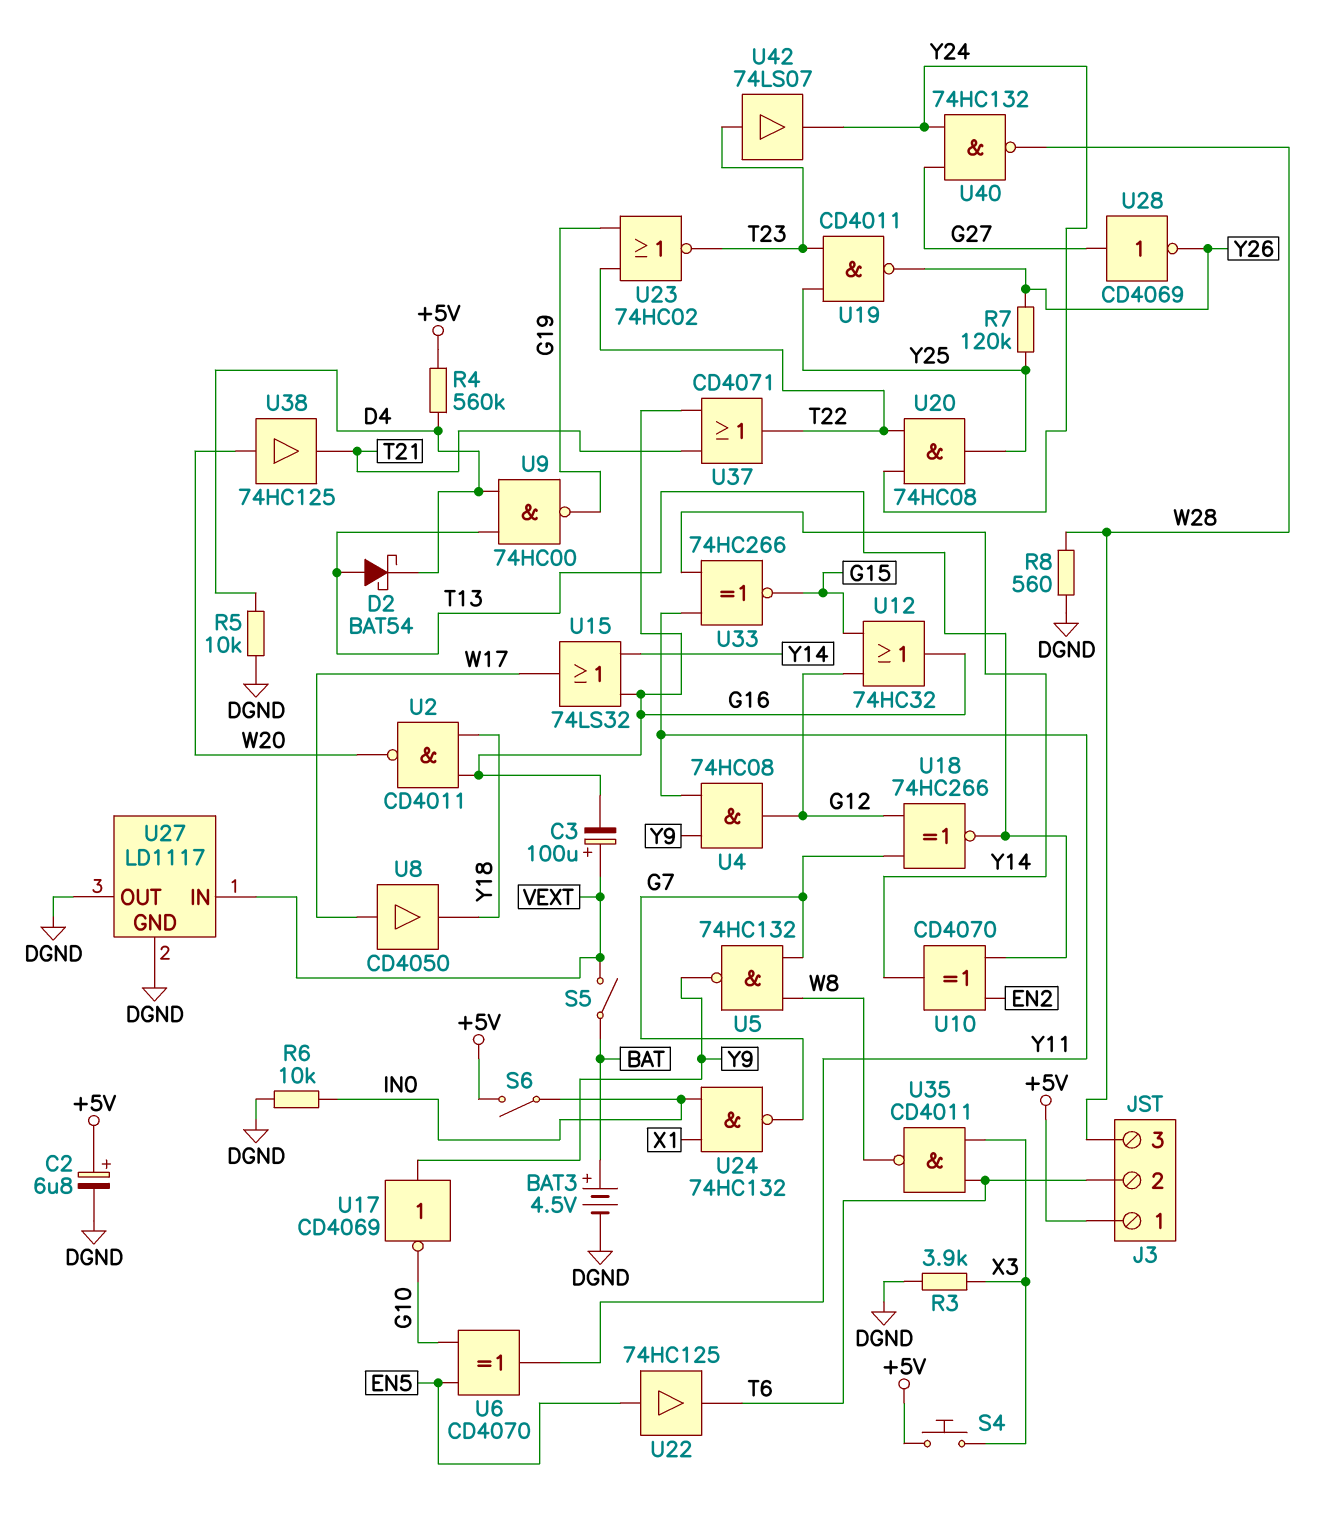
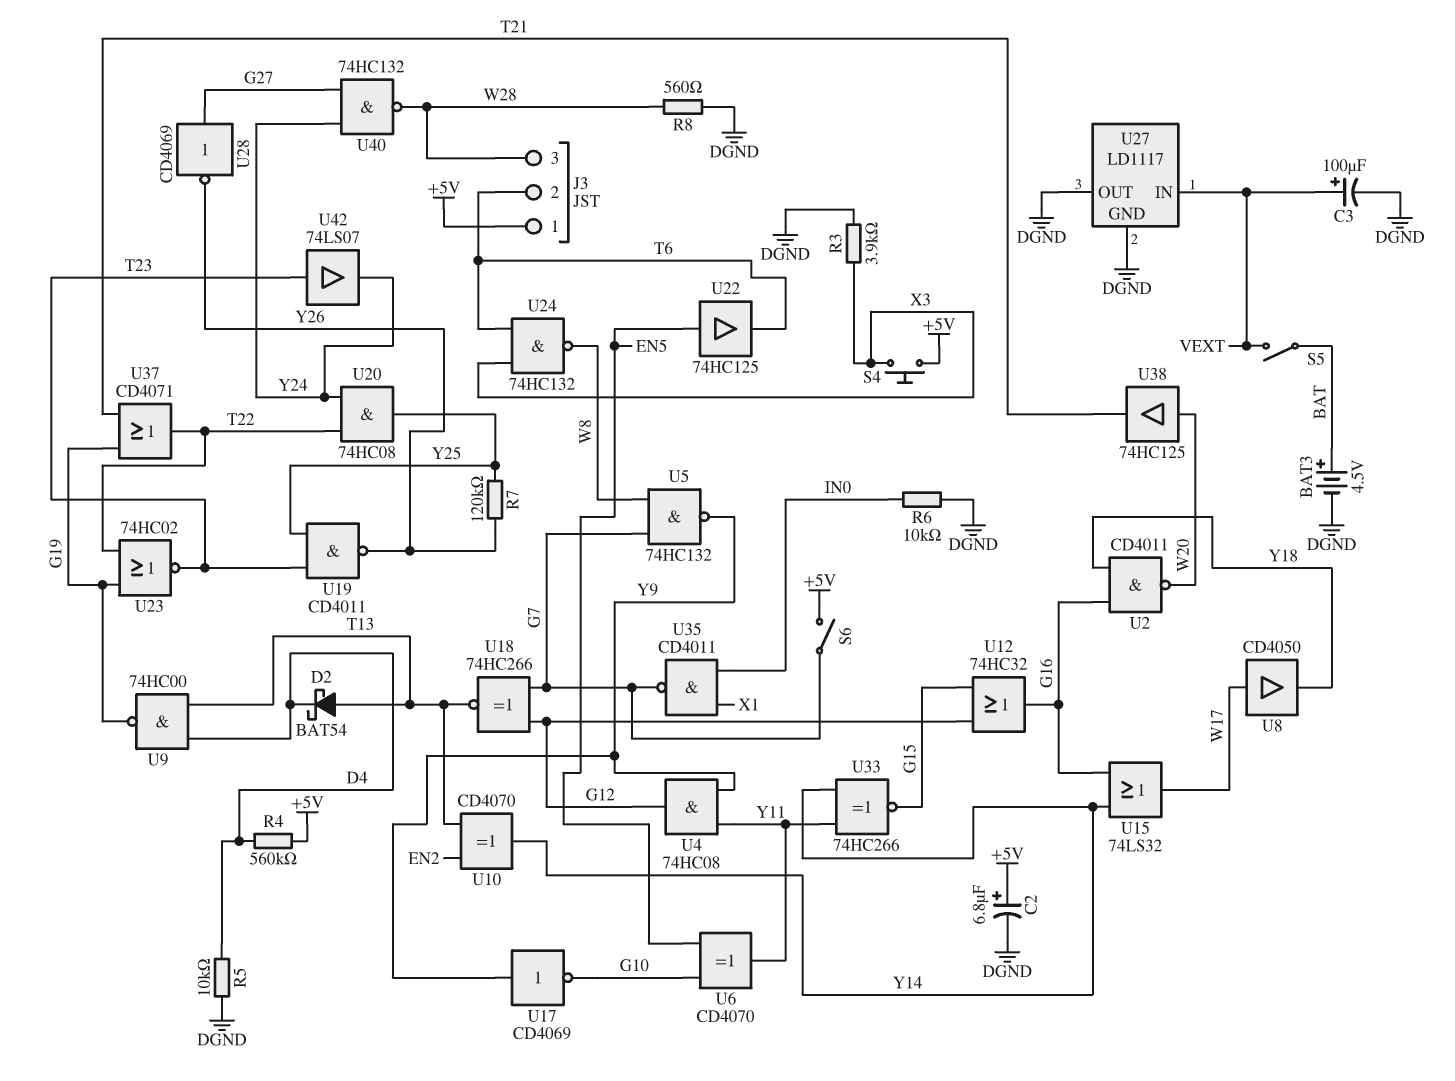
C3: 100uF (plus VEXT, minus G16) -> 100uF (plus VEXT, minus DGND)
S6: switch (+5V, IN0) -> switch (+5V, G7)
U24: NAND 74HC132 (in IN0, in X1, out G7) -> NAND 74HC132 (in T6, in X3, out W8)
U35: NAND CD4011 (in T6, in X3, out W8) -> NAND CD4011 (in IN0, in X1, out G7)
U37: OR CD4071 (in G16, in T21, out T22) -> OR CD4071 (in G19, in T21, out T22)

